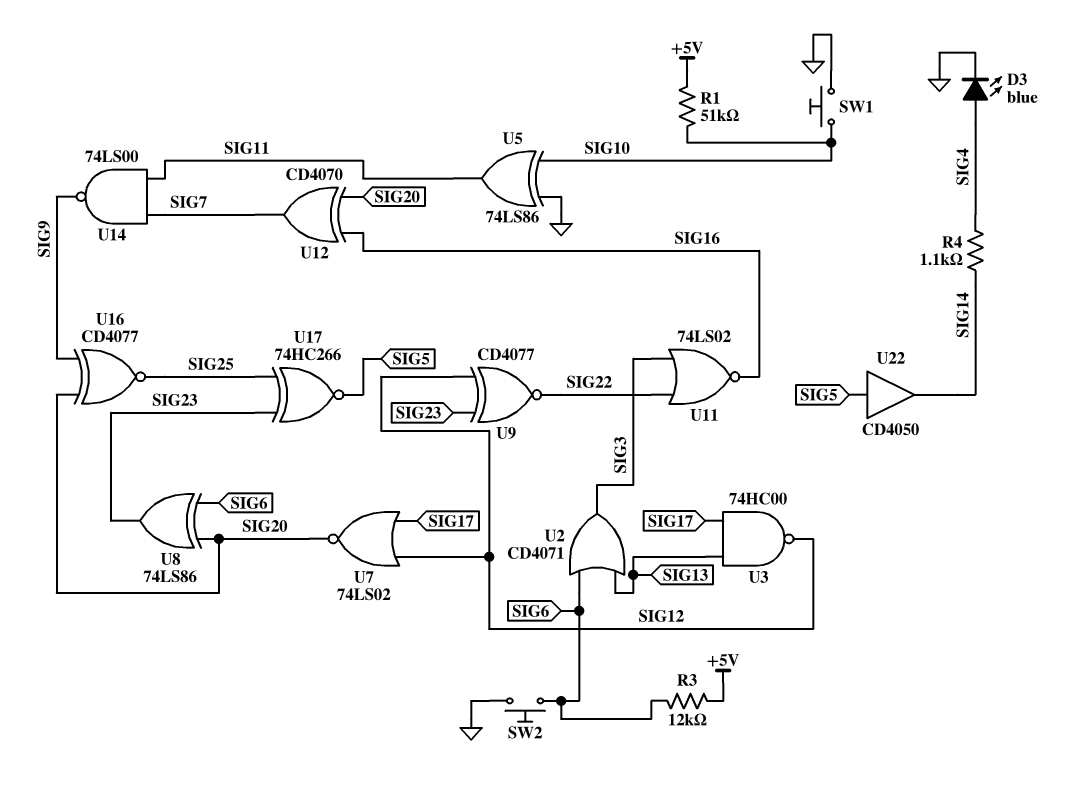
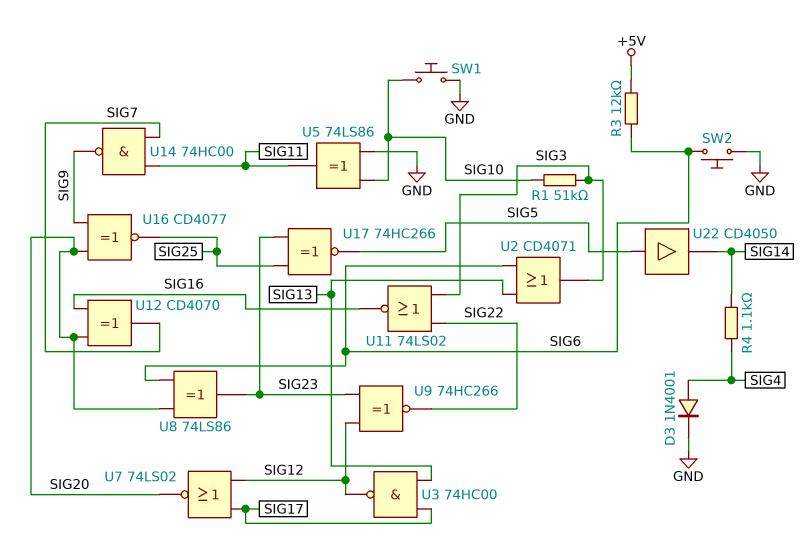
D3: LED blue (A SIG4, K GND) -> diode 1N4001 (A SIG4, K GND)
R1: 51k (+5V, SIG10) -> 51k (SIG3, SIG10)
U9: XNOR CD4077 (in SIG12, in SIG23, out SIG22) -> XNOR 74HC266 (in SIG12, in SIG23, out SIG22)
U14: NAND 74LS00 (in SIG7, in SIG11, out SIG9) -> NAND 74HC00 (in SIG7, in SIG11, out SIG9)

